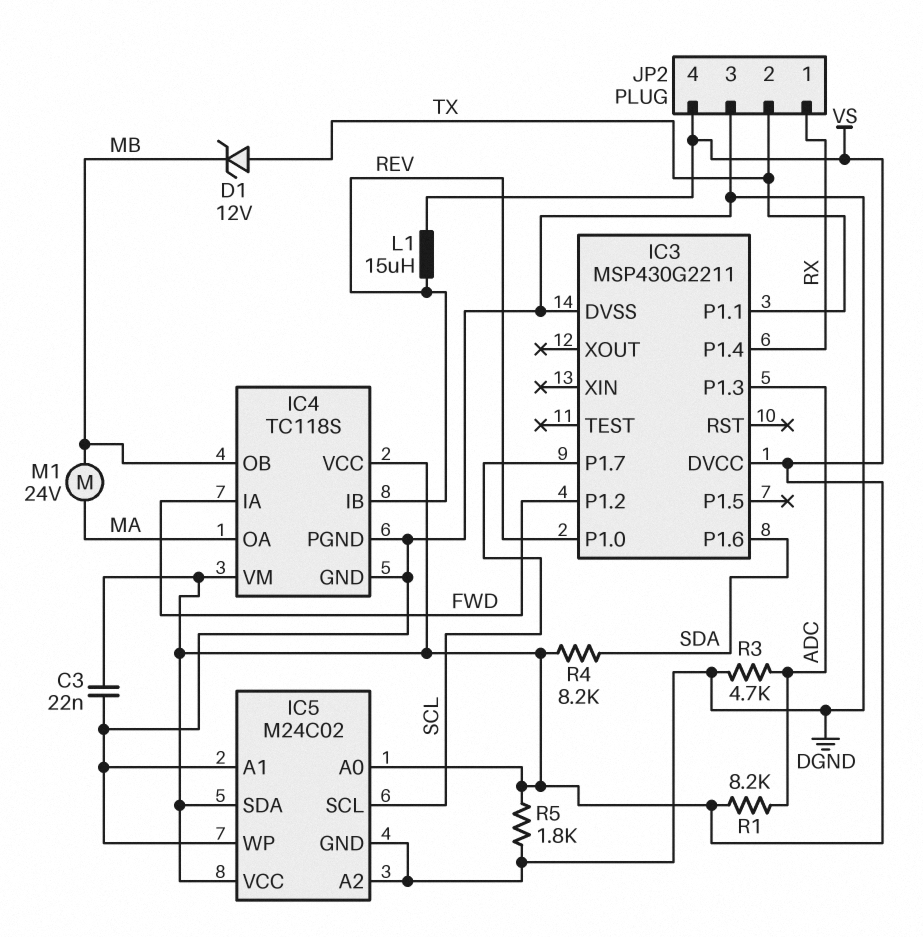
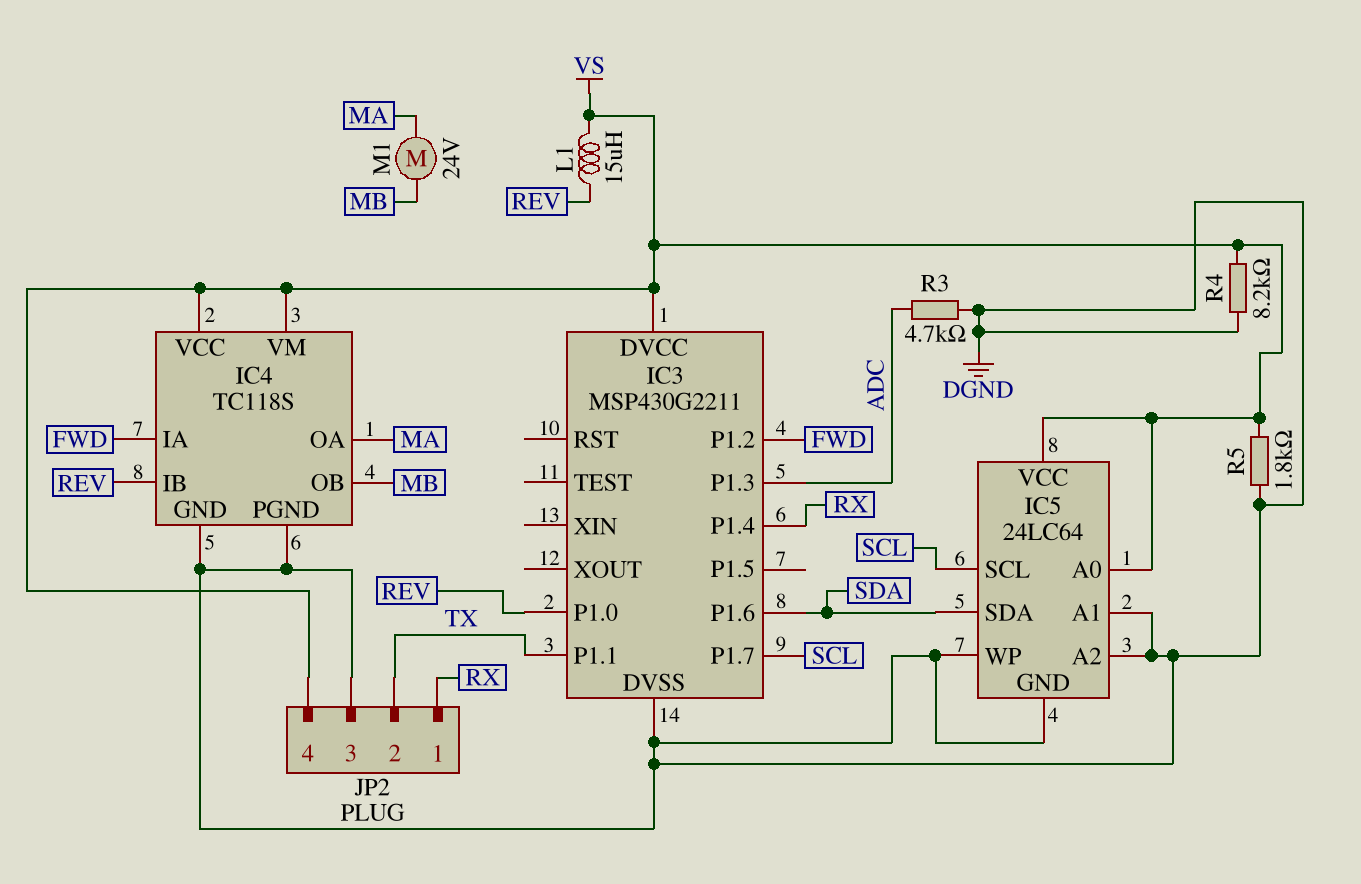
C3: 22nF (DGND, VS) -> none
D1: zener 12V (A TX, K MB) -> none
IC5: M24C02 -> 24LC64
IC5 pin SDA: VS -> SDA
R1: 8.2k (ADC, VS) -> none
R4: 8.2k (SDA, VS) -> 8.2k (DGND, VS)

